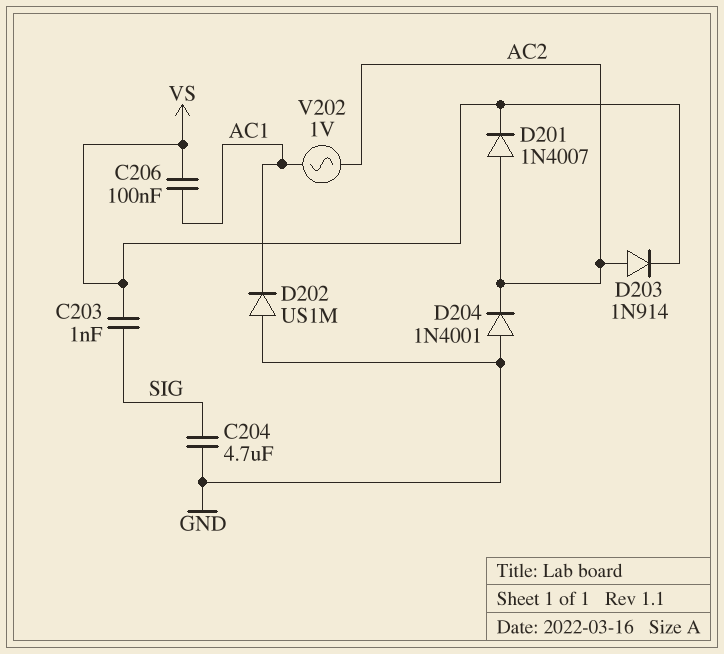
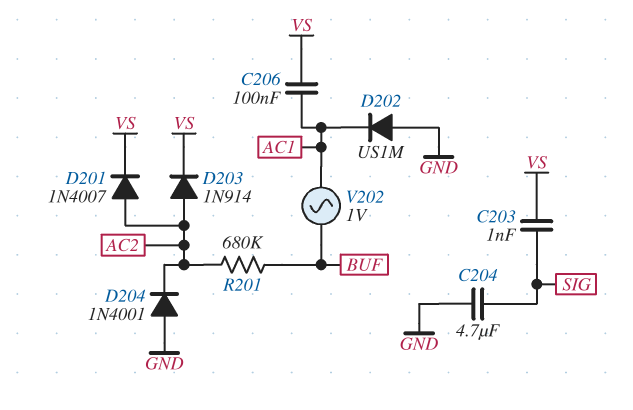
R201: none -> 680k (AC2, BUF)
V202: AC 1V (AC1, AC2) -> AC 1V (AC1, BUF)

